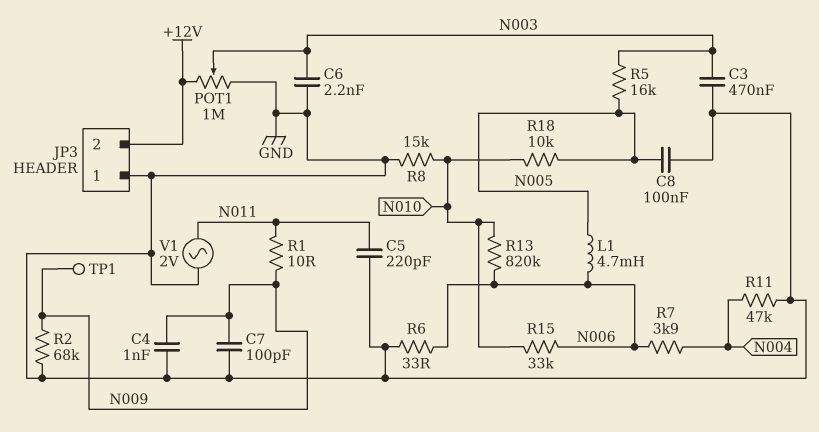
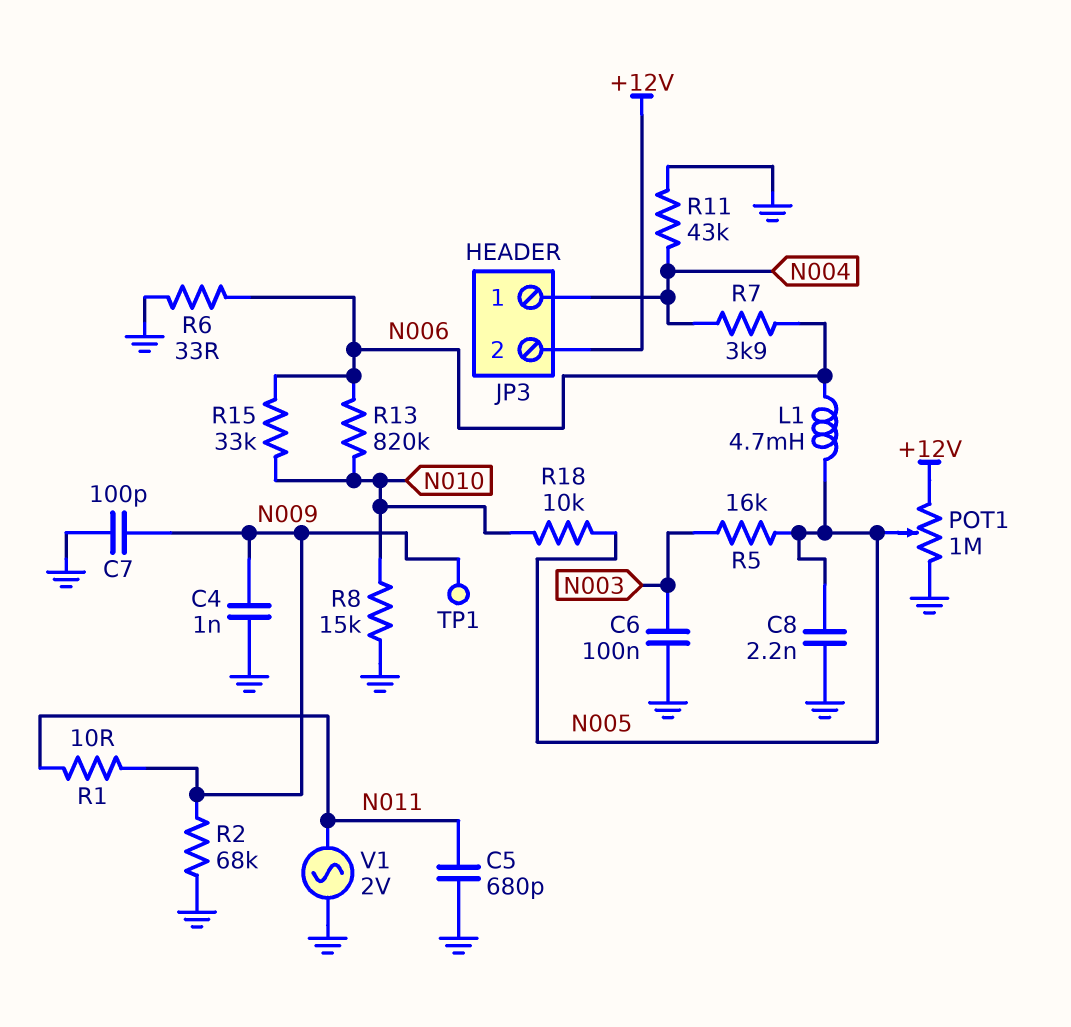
C3: 470nF (GND, N003) -> none
C5: 220pF (GND, N011) -> 680pF (GND, N011)
C6: 2.2nF (GND, N003) -> 100nF (GND, N003)
C8: 100nF (GND, N005) -> 2.2nF (GND, N005)
JP3 pin 1: GND -> N004
POT1: 1M (+12V, GND, wiper N003) -> 1M (+12V, GND, wiper N005)
R11: 47k (GND, N004) -> 43k (GND, N004)

